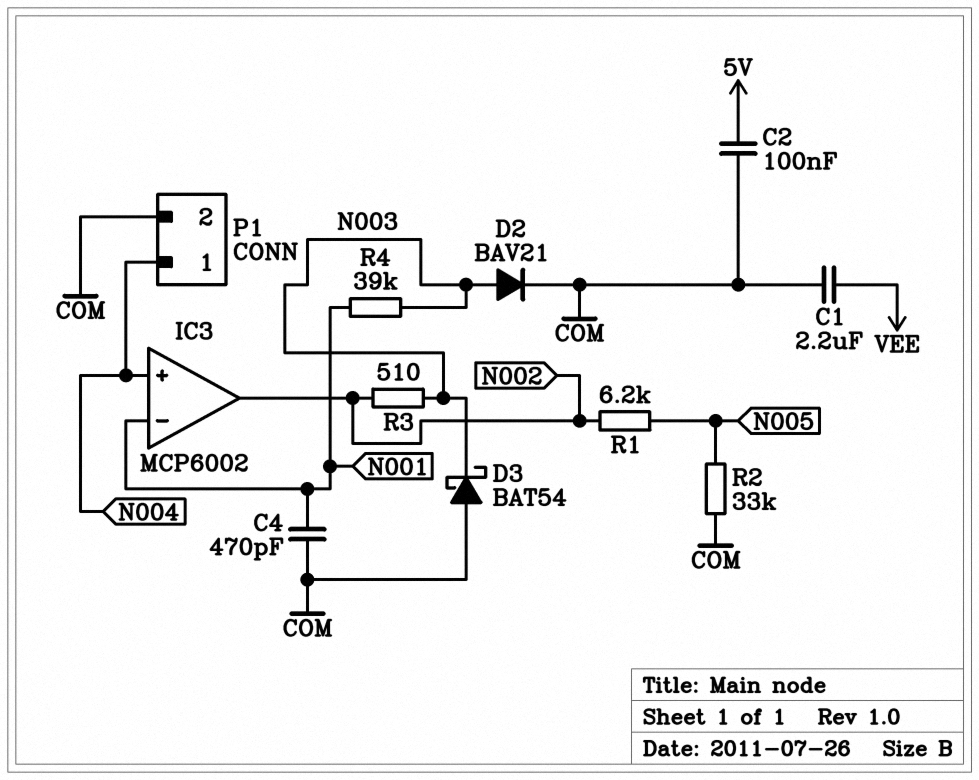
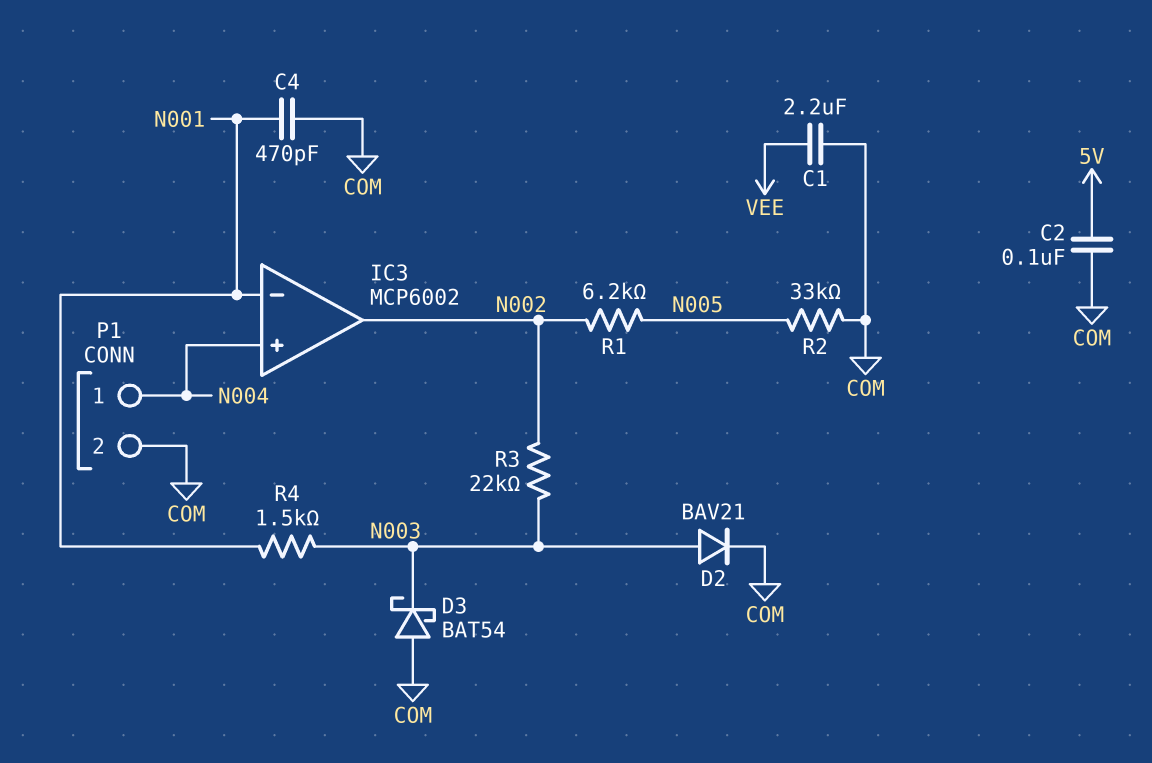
R3: 510 (N002, N003) -> 22k (N002, N003)
R4: 39k (N001, N003) -> 1.5k (N001, N003)

